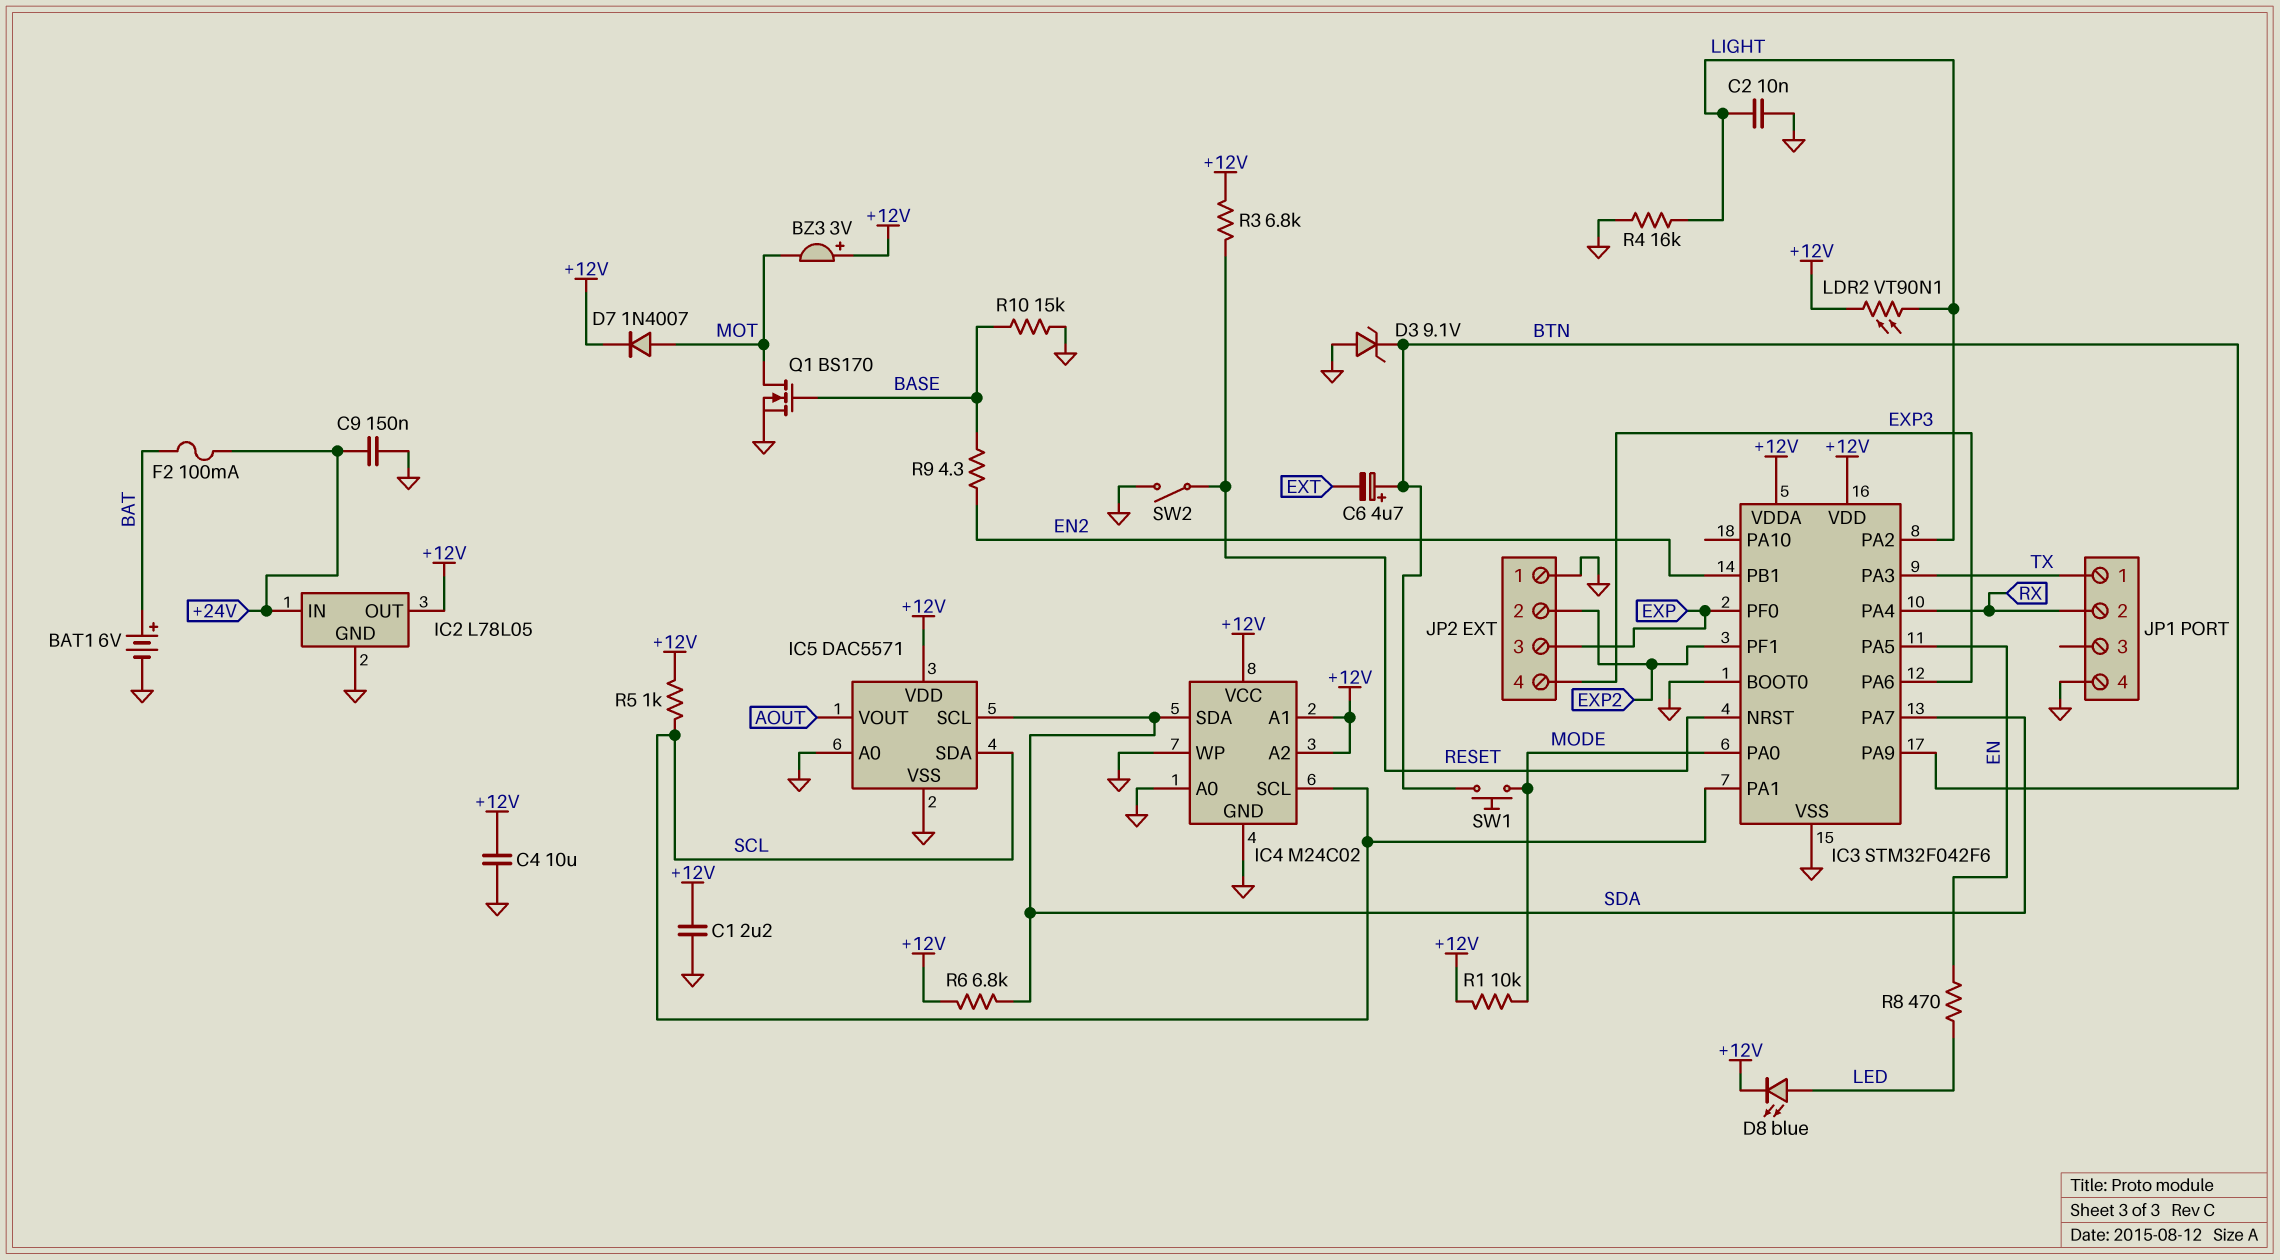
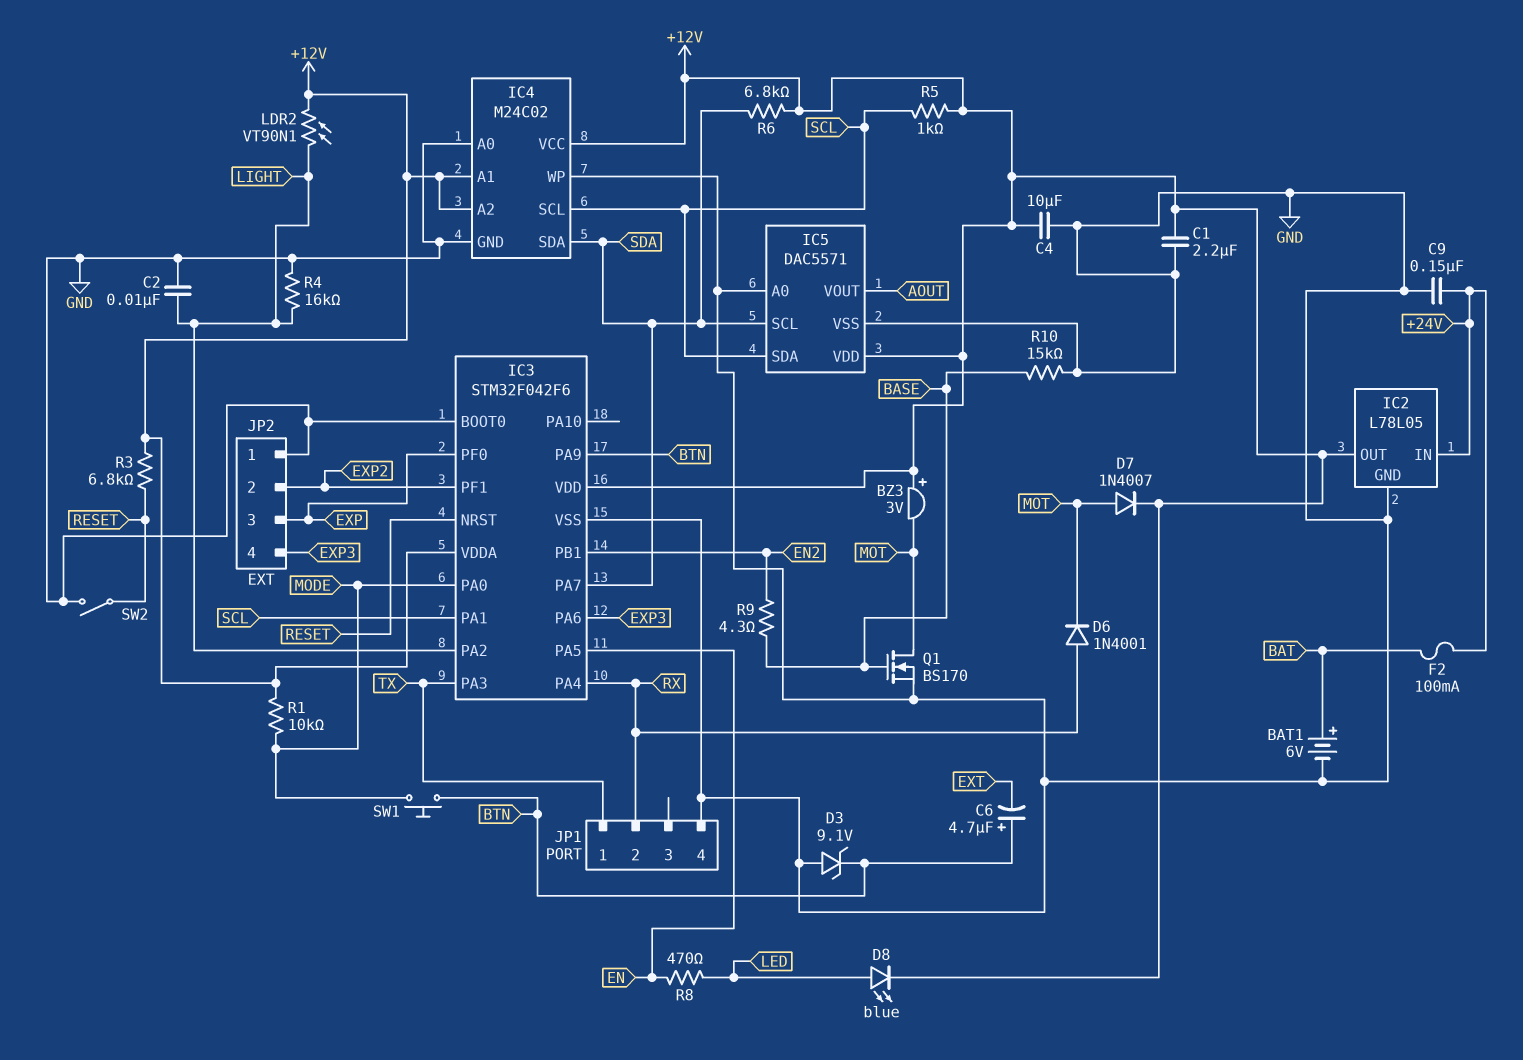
D6: none -> diode 1N4001 (A RX, K MOT)

